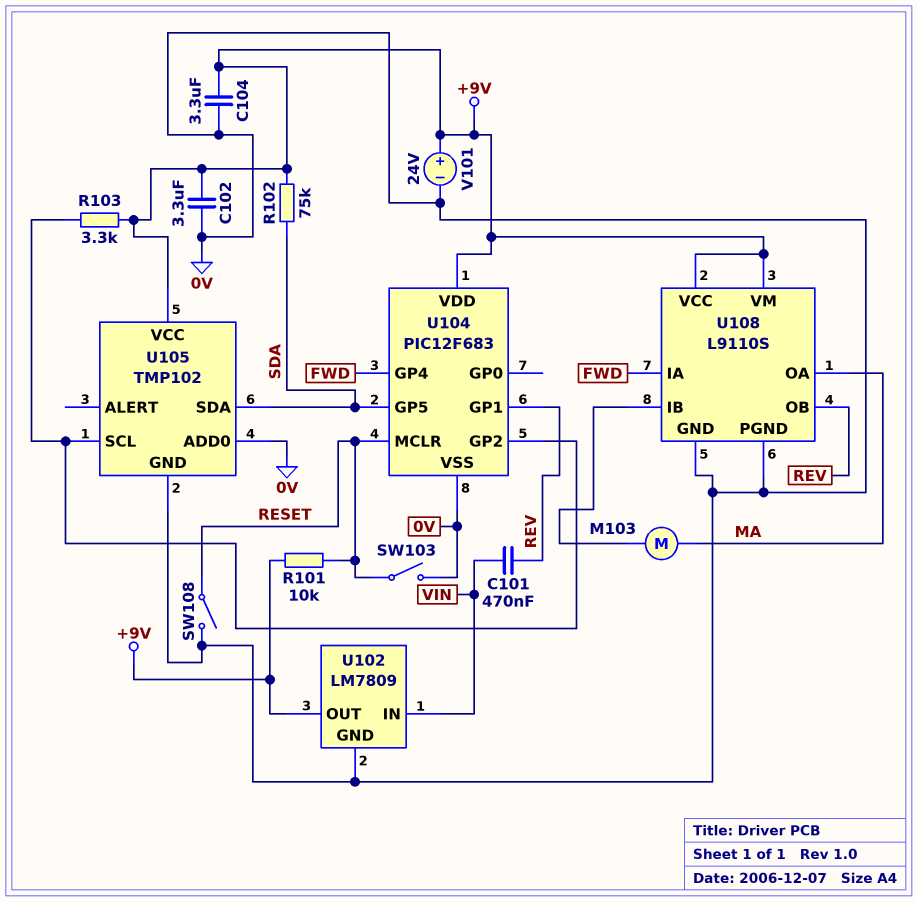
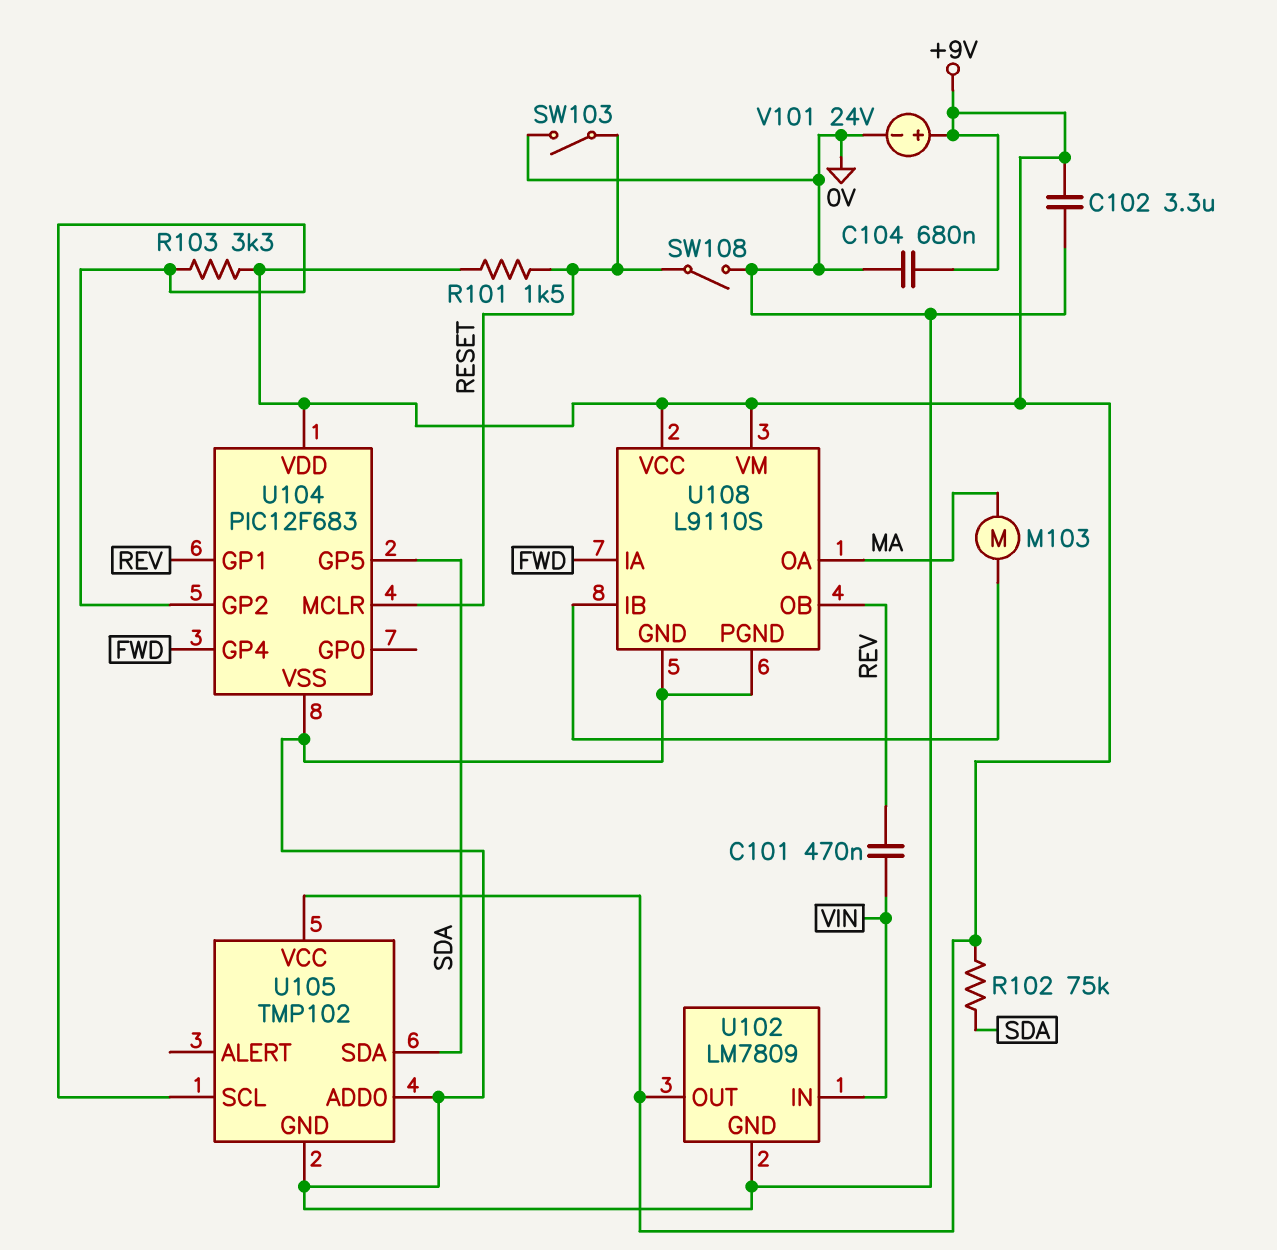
C104: 3.3uF (+9V, 0V) -> 680nF (+9V, 0V)
R101: 10k (+9V, RESET) -> 1.5k (+9V, RESET)

